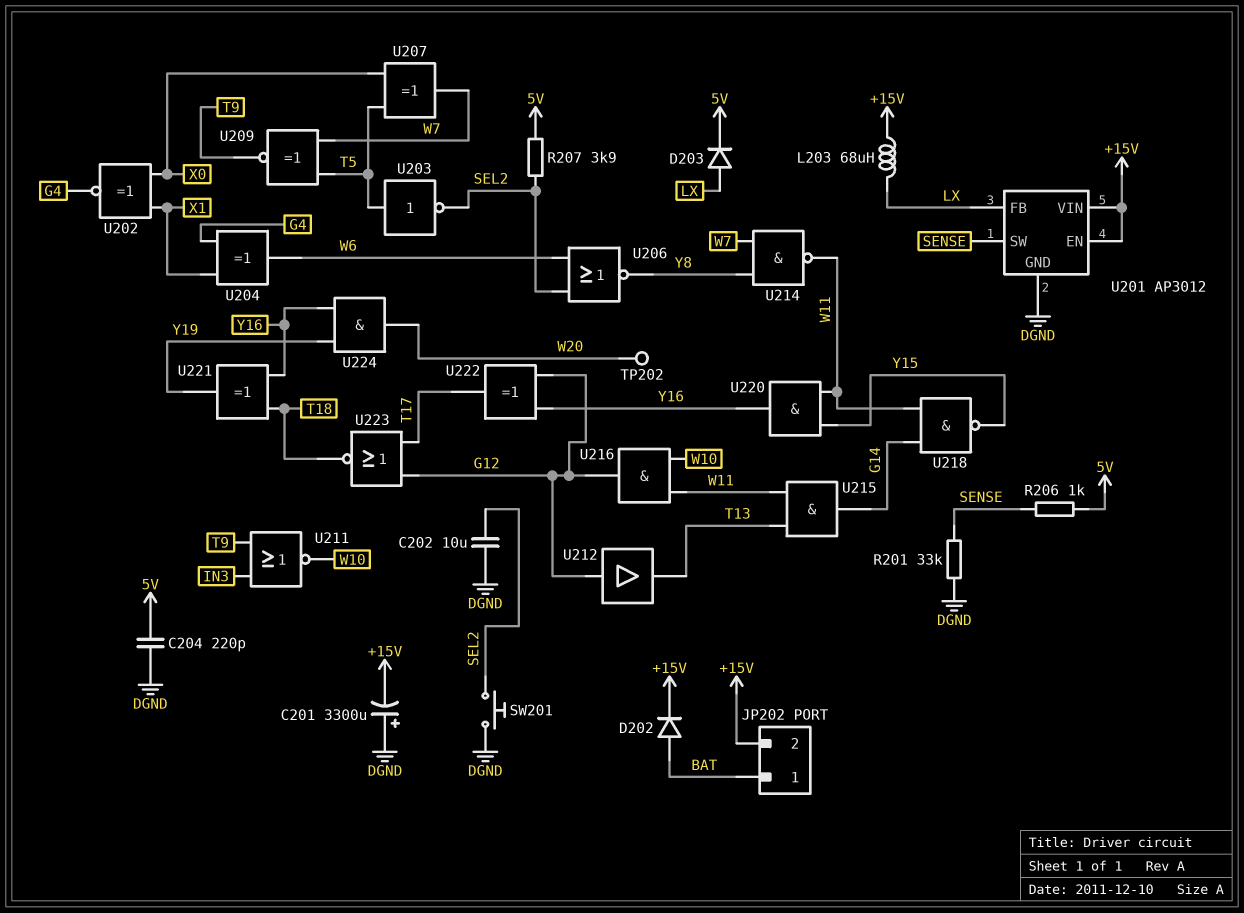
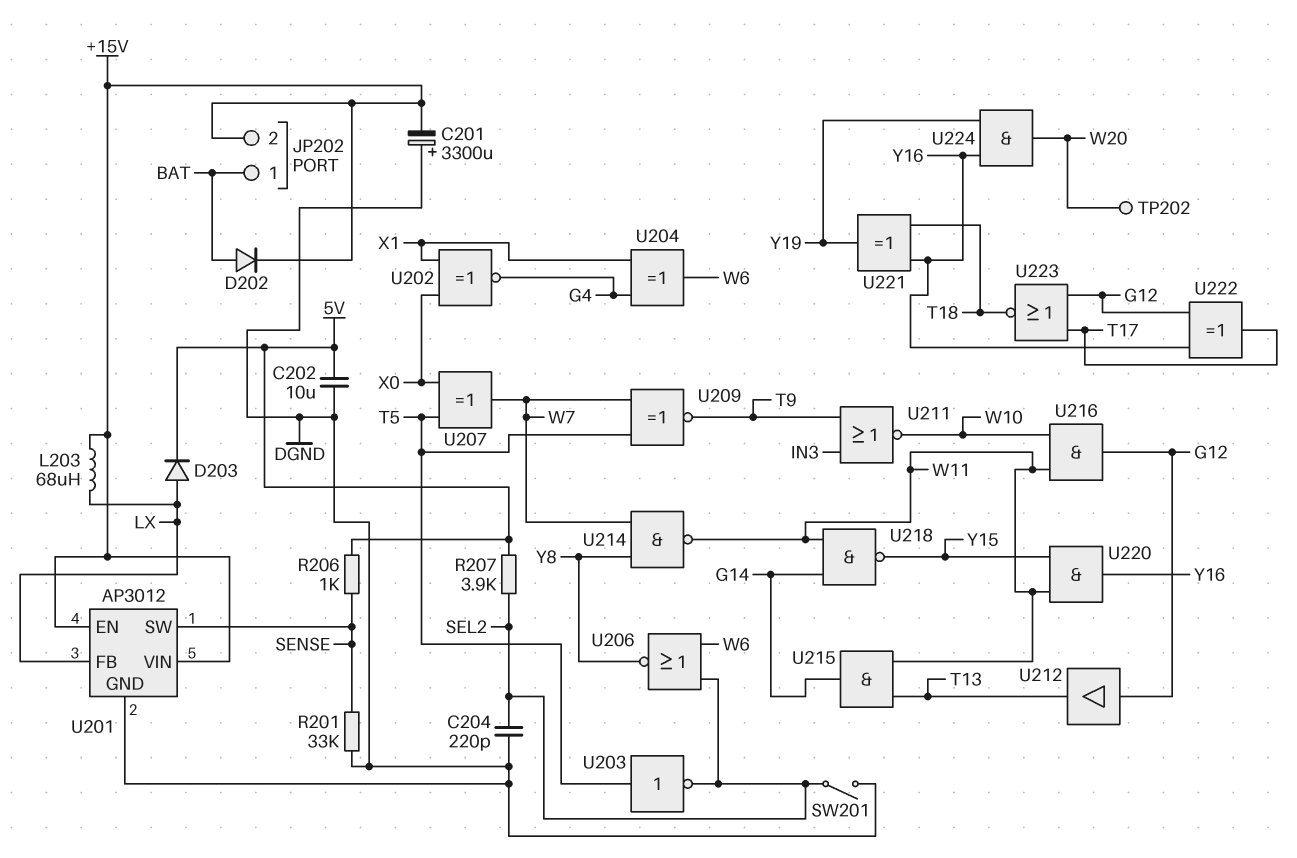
C202: 10uF (DGND, SEL2) -> 10uF (5V, DGND)
C204: 220pF (5V, DGND) -> 220pF (DGND, SEL2)
SW201: button (DGND, SEL2) -> switch (DGND, SEL2)

